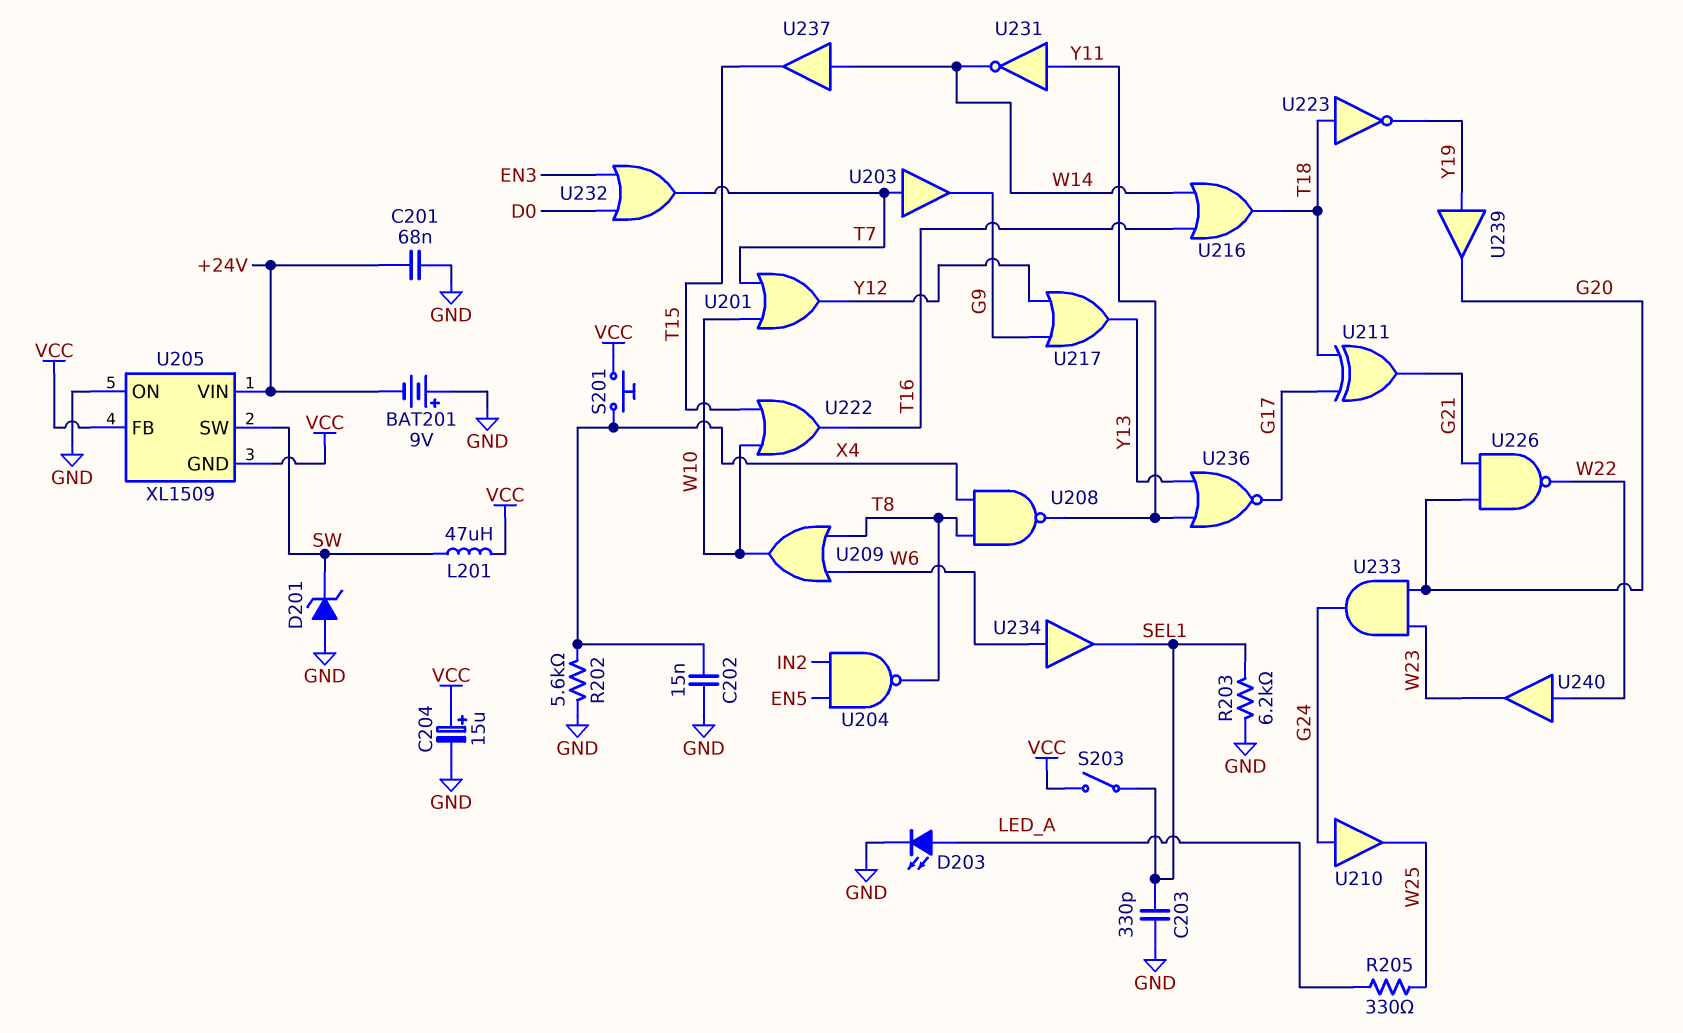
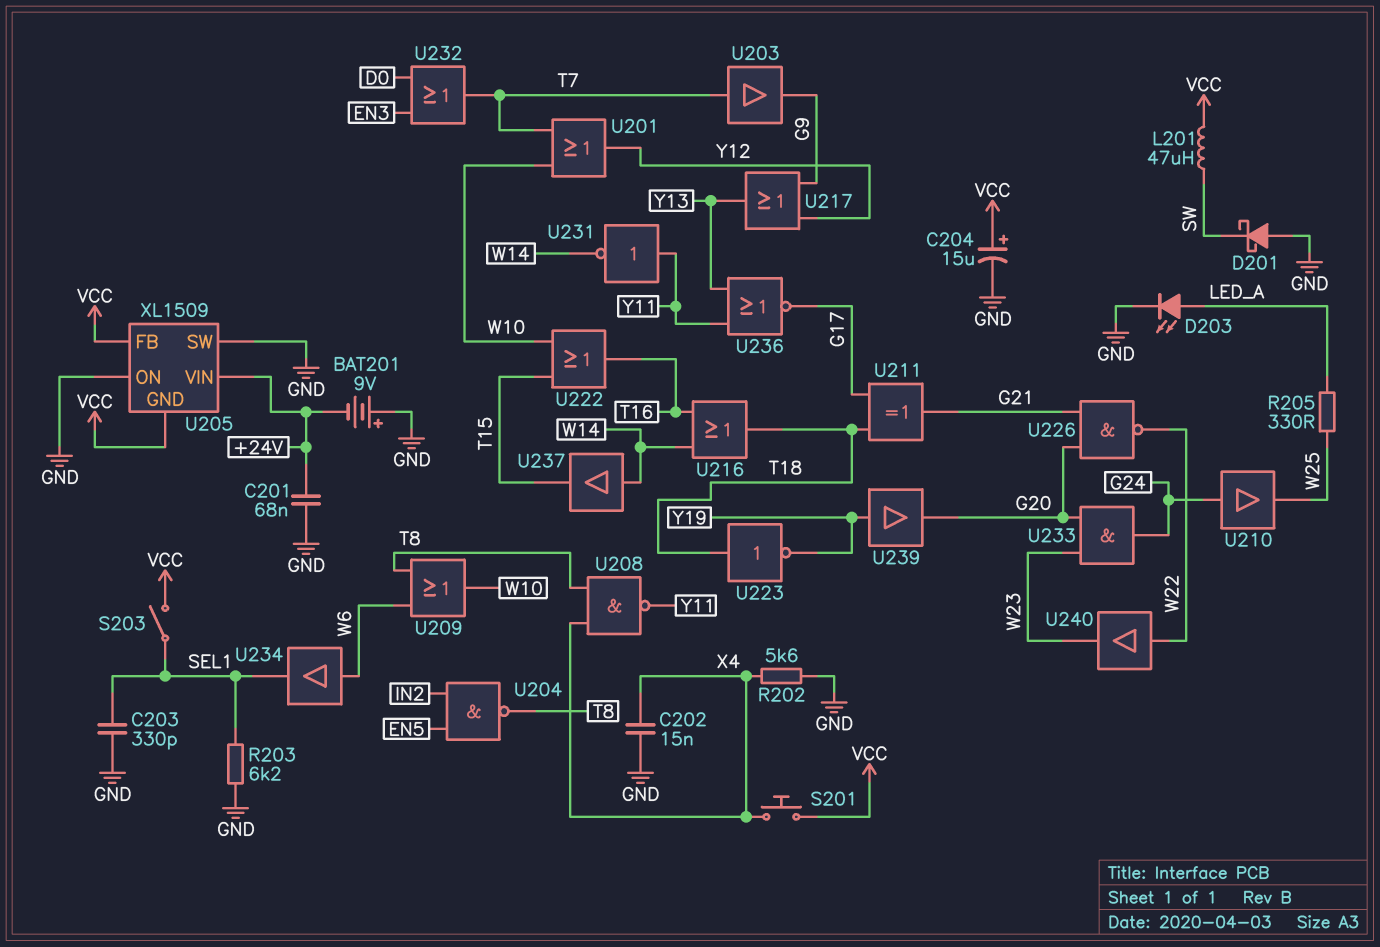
D201: zener (A GND, K SW) -> schottky (A GND, K SW)
U205 pin SW: SW -> GND

